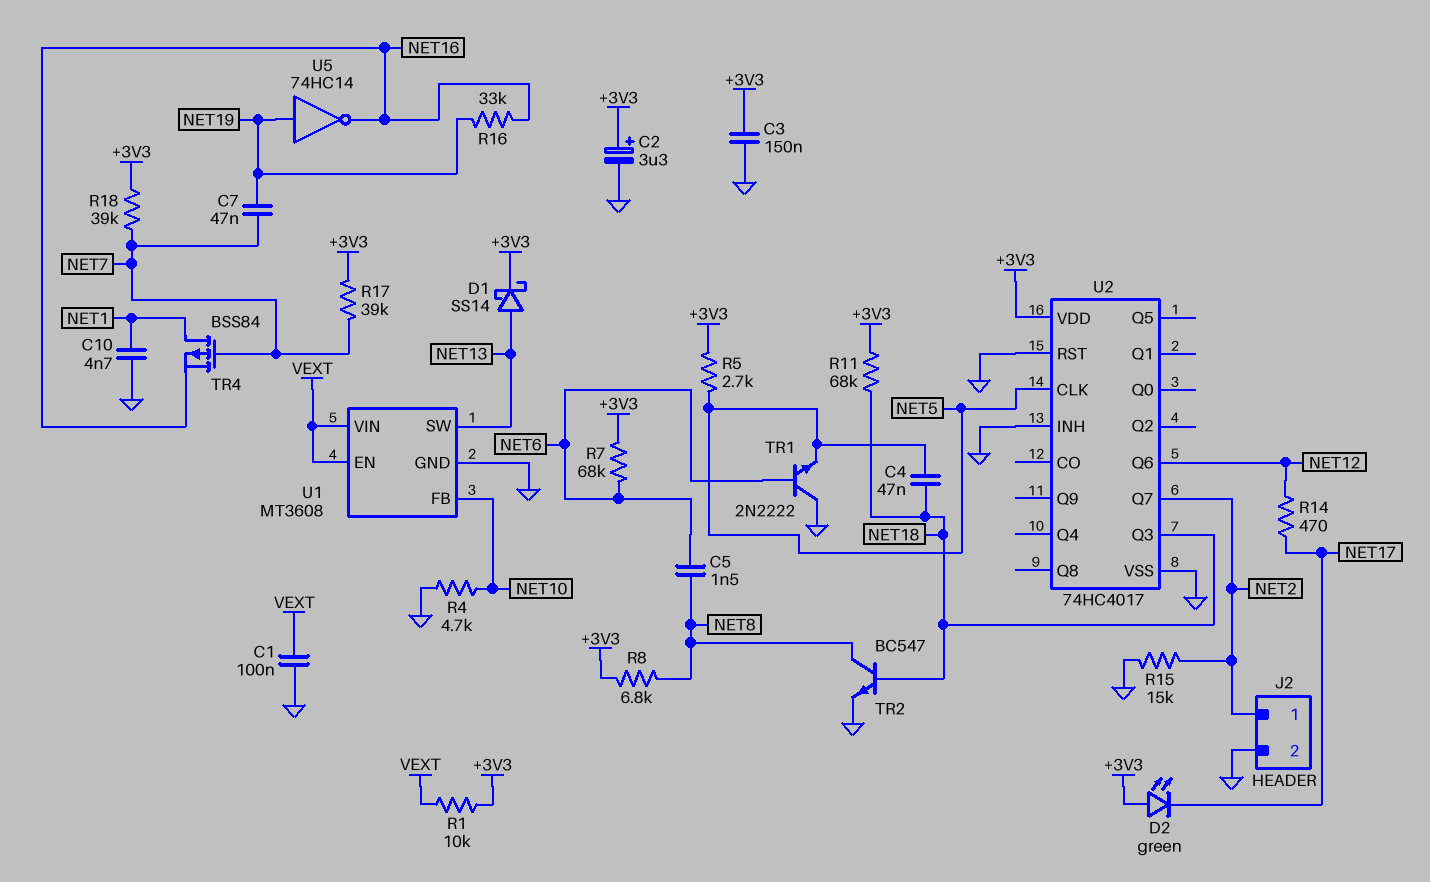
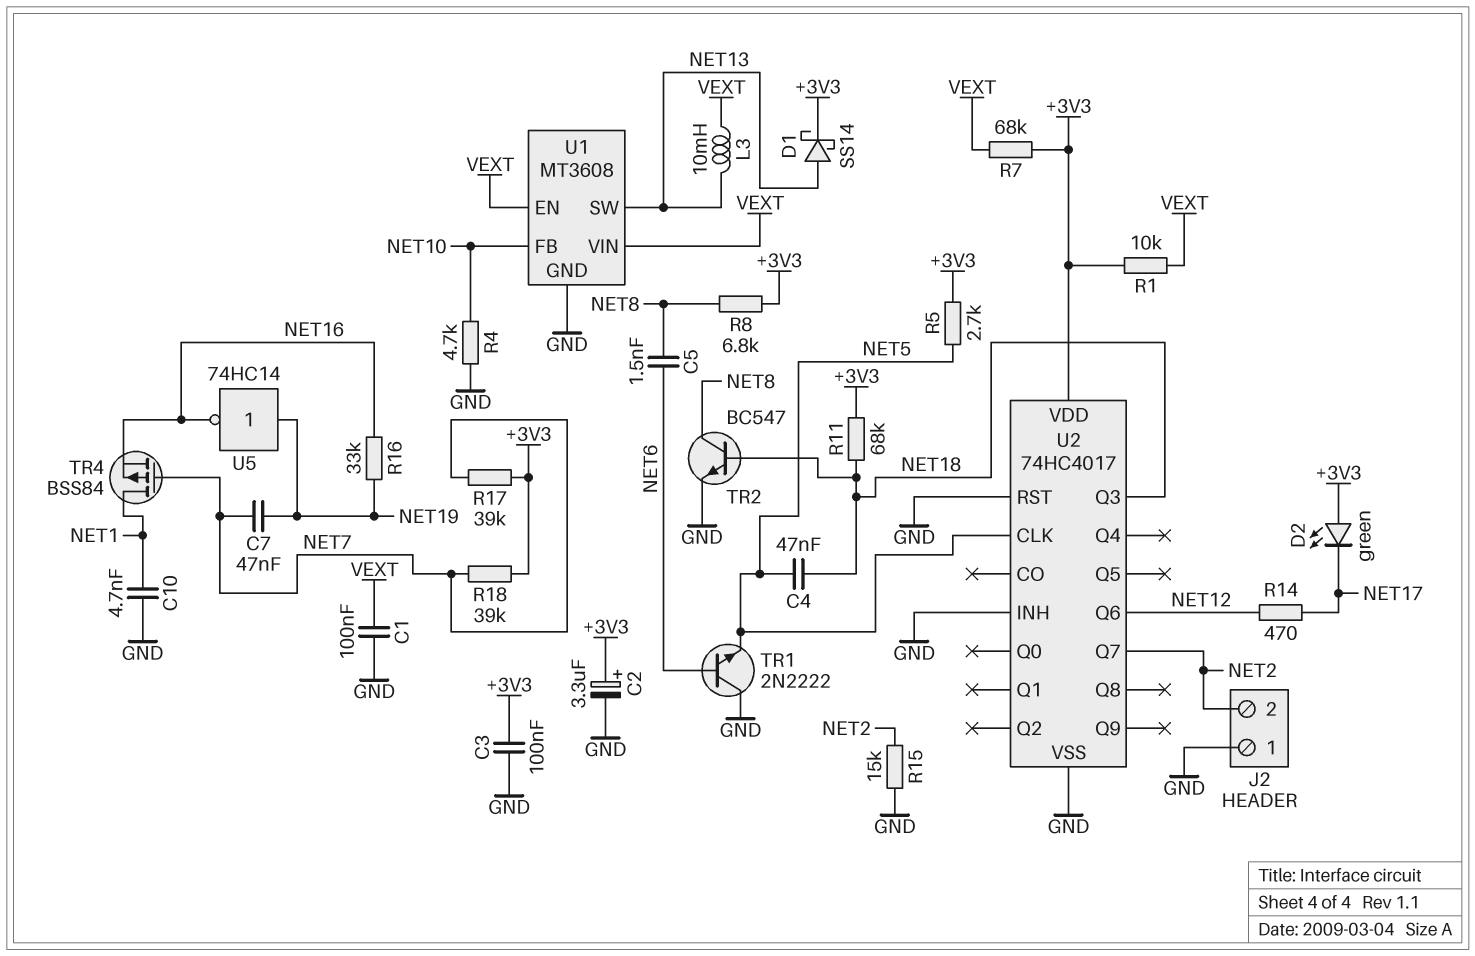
C3: 150nF (+3V3, GND) -> 100nF (+3V3, GND)
J2 pin 1: NET2 -> GND
J2 pin 2: GND -> NET2
L3: none -> 10mH (NET13, VEXT)
R7: 68k (+3V3, NET6) -> 68k (+3V3, VEXT)

